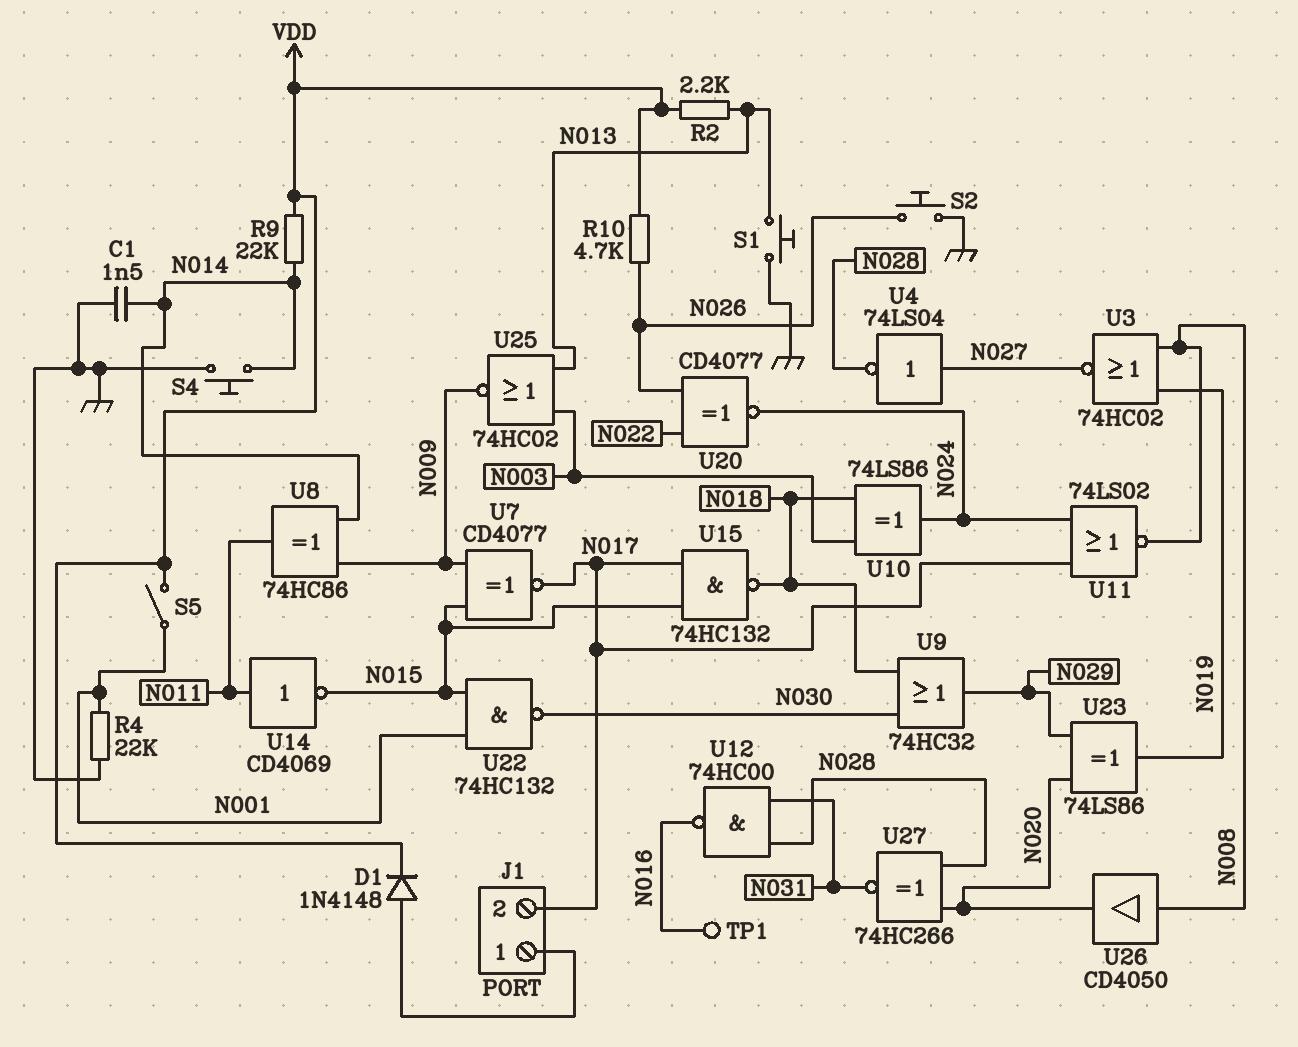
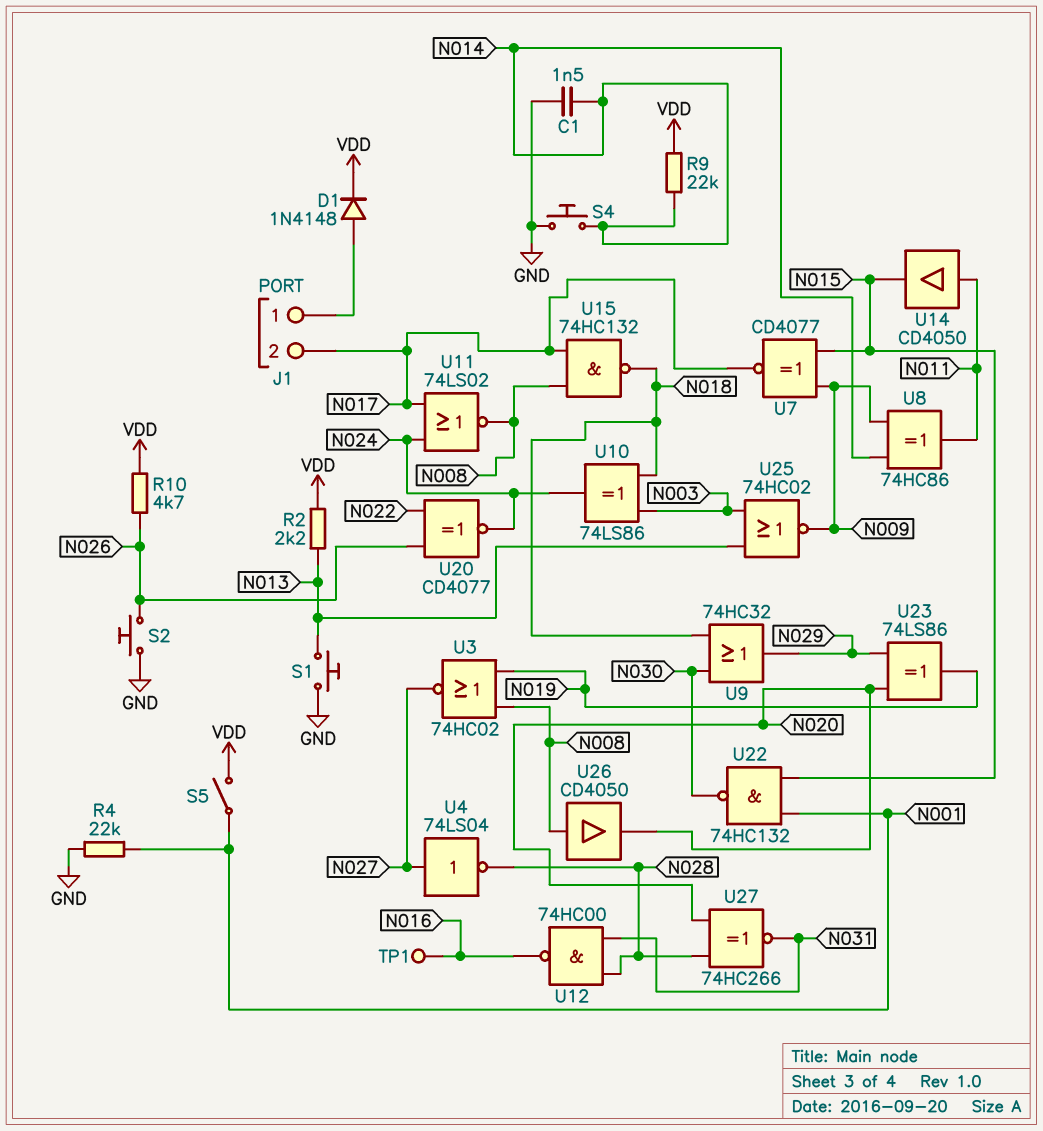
U14: NOT CD4069 (in N011, out N015) -> buffer CD4050 (in N011, out N015)
U15: NAND 74HC132 (in N015, in N017, out N018) -> NAND 74HC132 (in N008, in N017, out N018)

